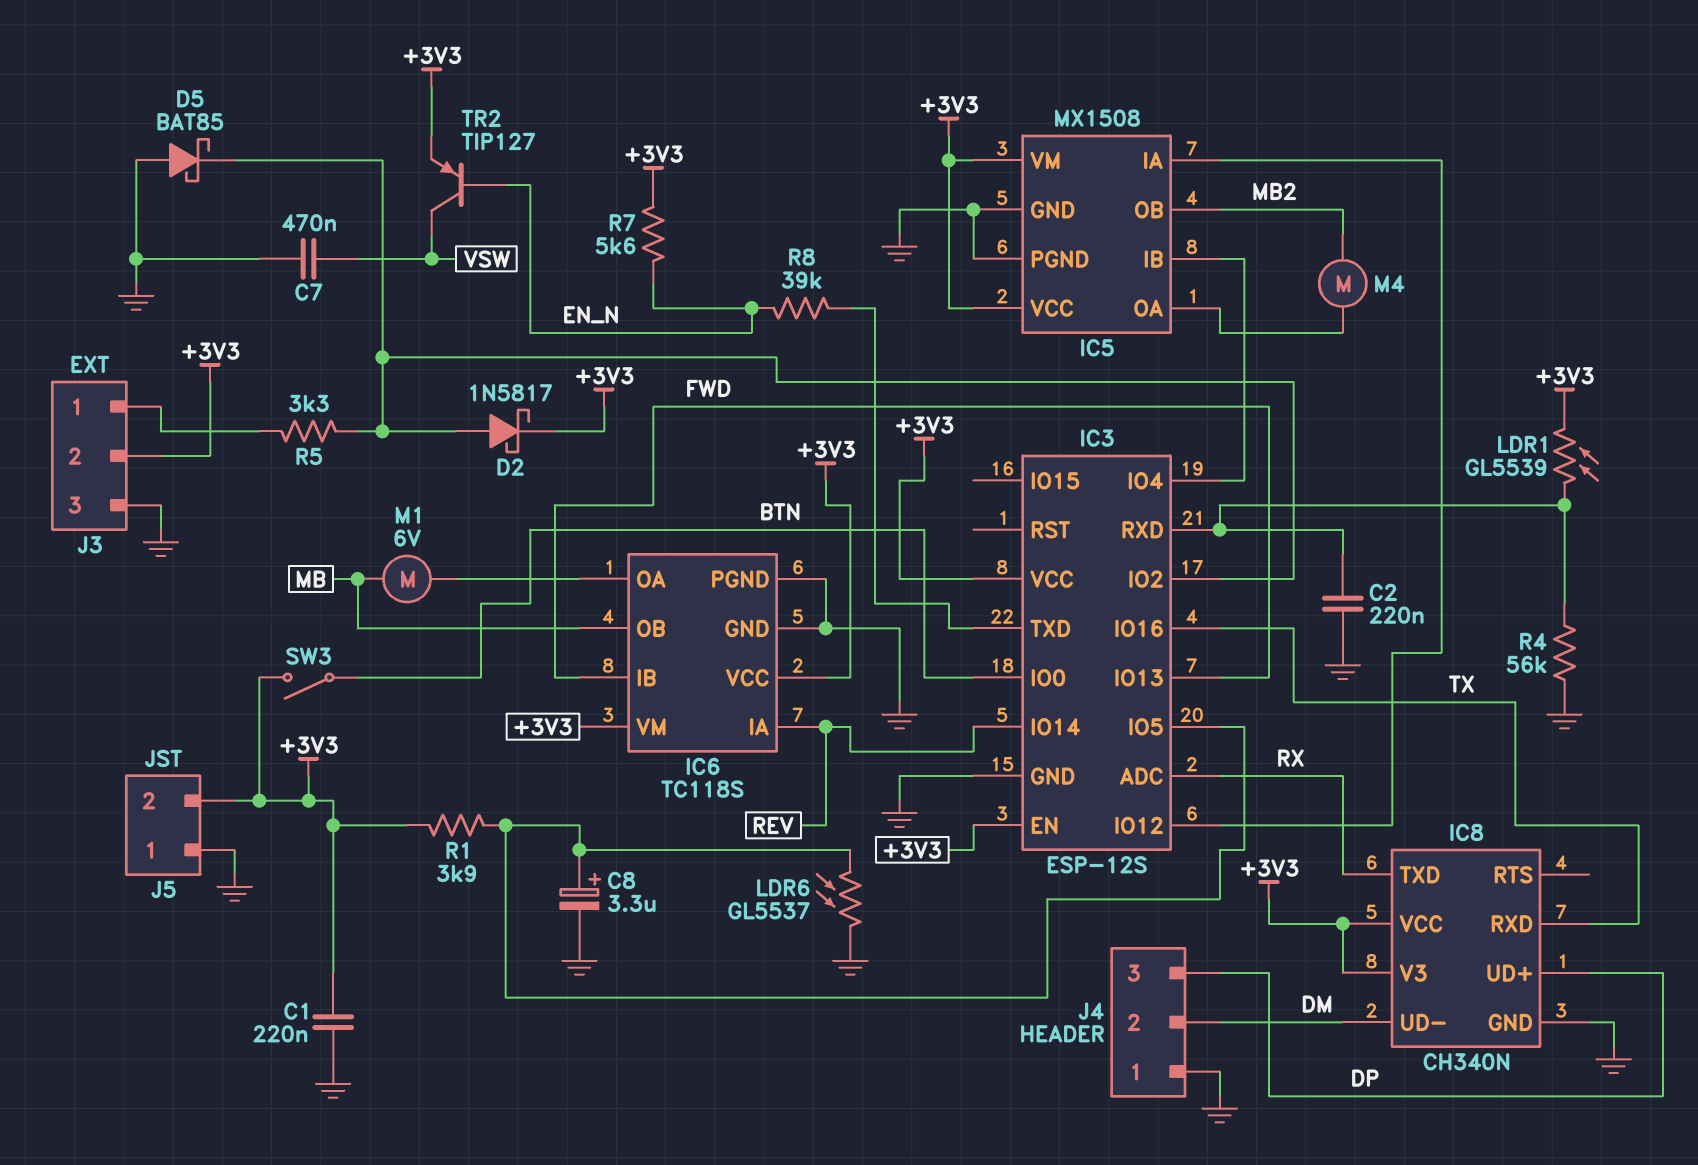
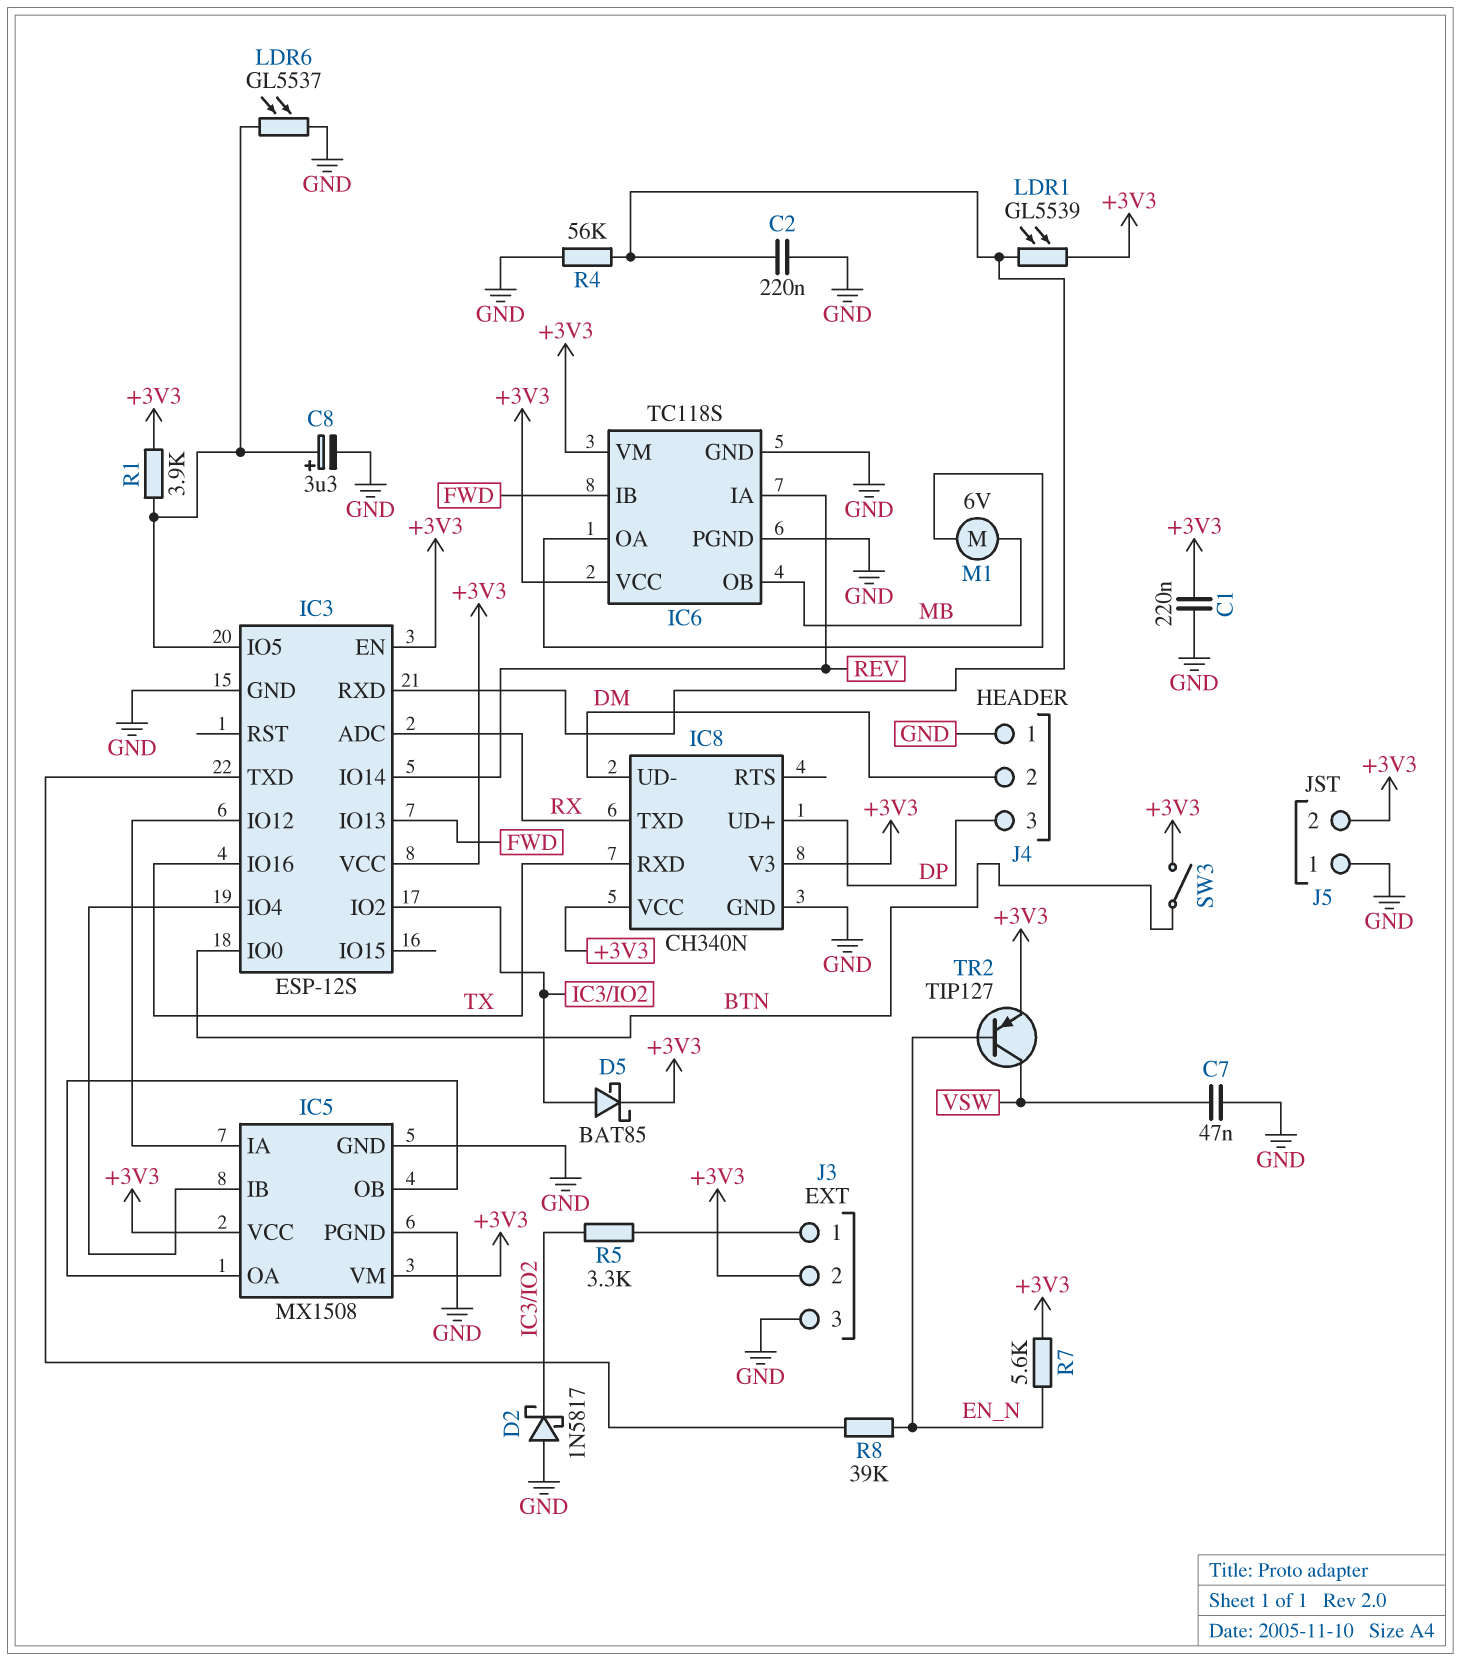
C7: 470nF (GND, VSW) -> 47nF (GND, VSW)
D2: schottky 1N5817 (A IC3/IO2, K +3V3) -> schottky 1N5817 (A GND, K IC3/IO2)
D5: schottky BAT85 (A GND, K IC3/IO2) -> schottky BAT85 (A IC3/IO2, K +3V3)
IC5 pin OB: MB2 -> IC5/OA
M4: motor (IC5/OA, MB2) -> none

